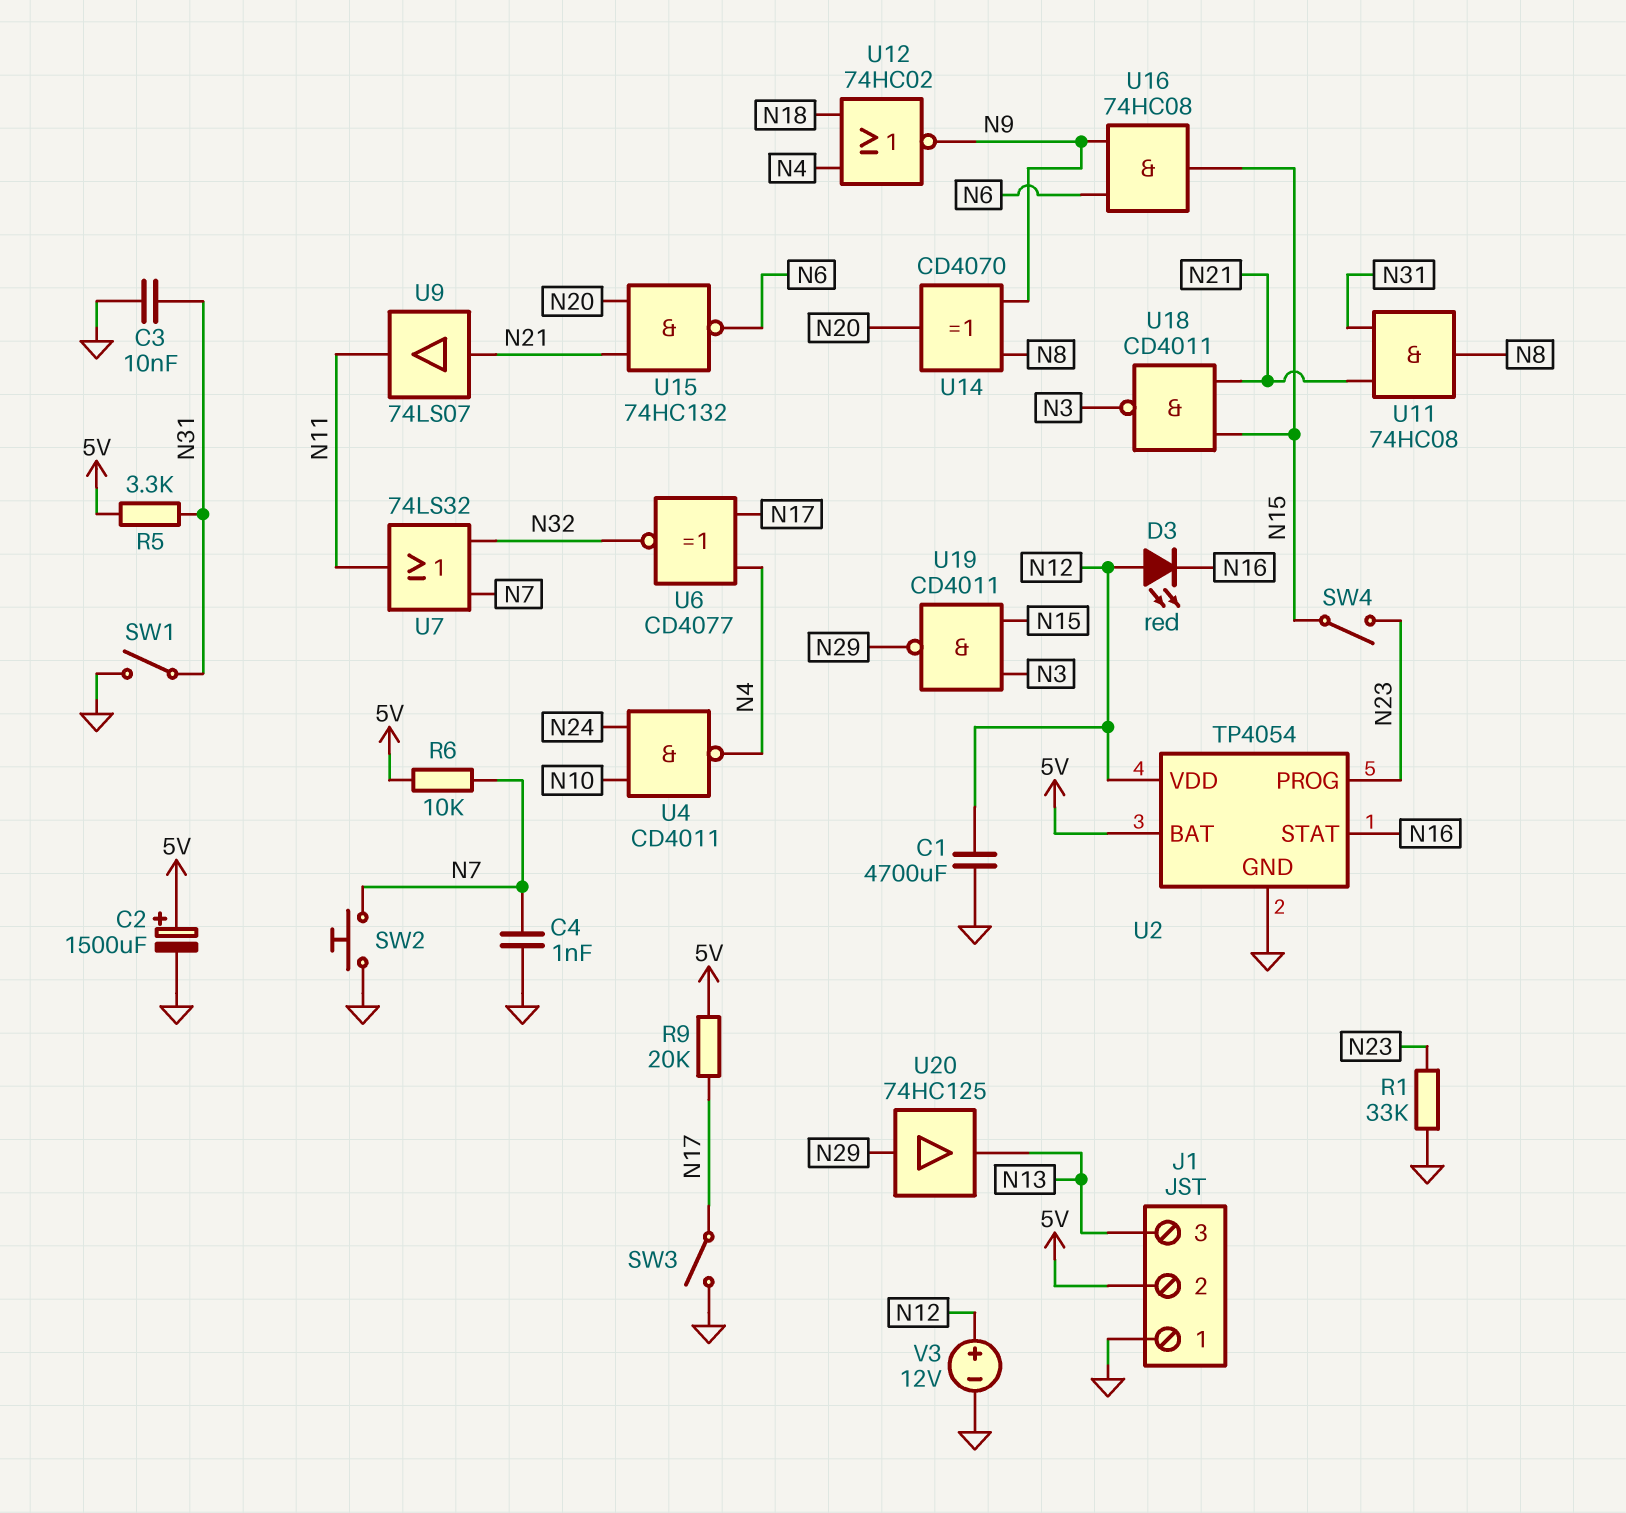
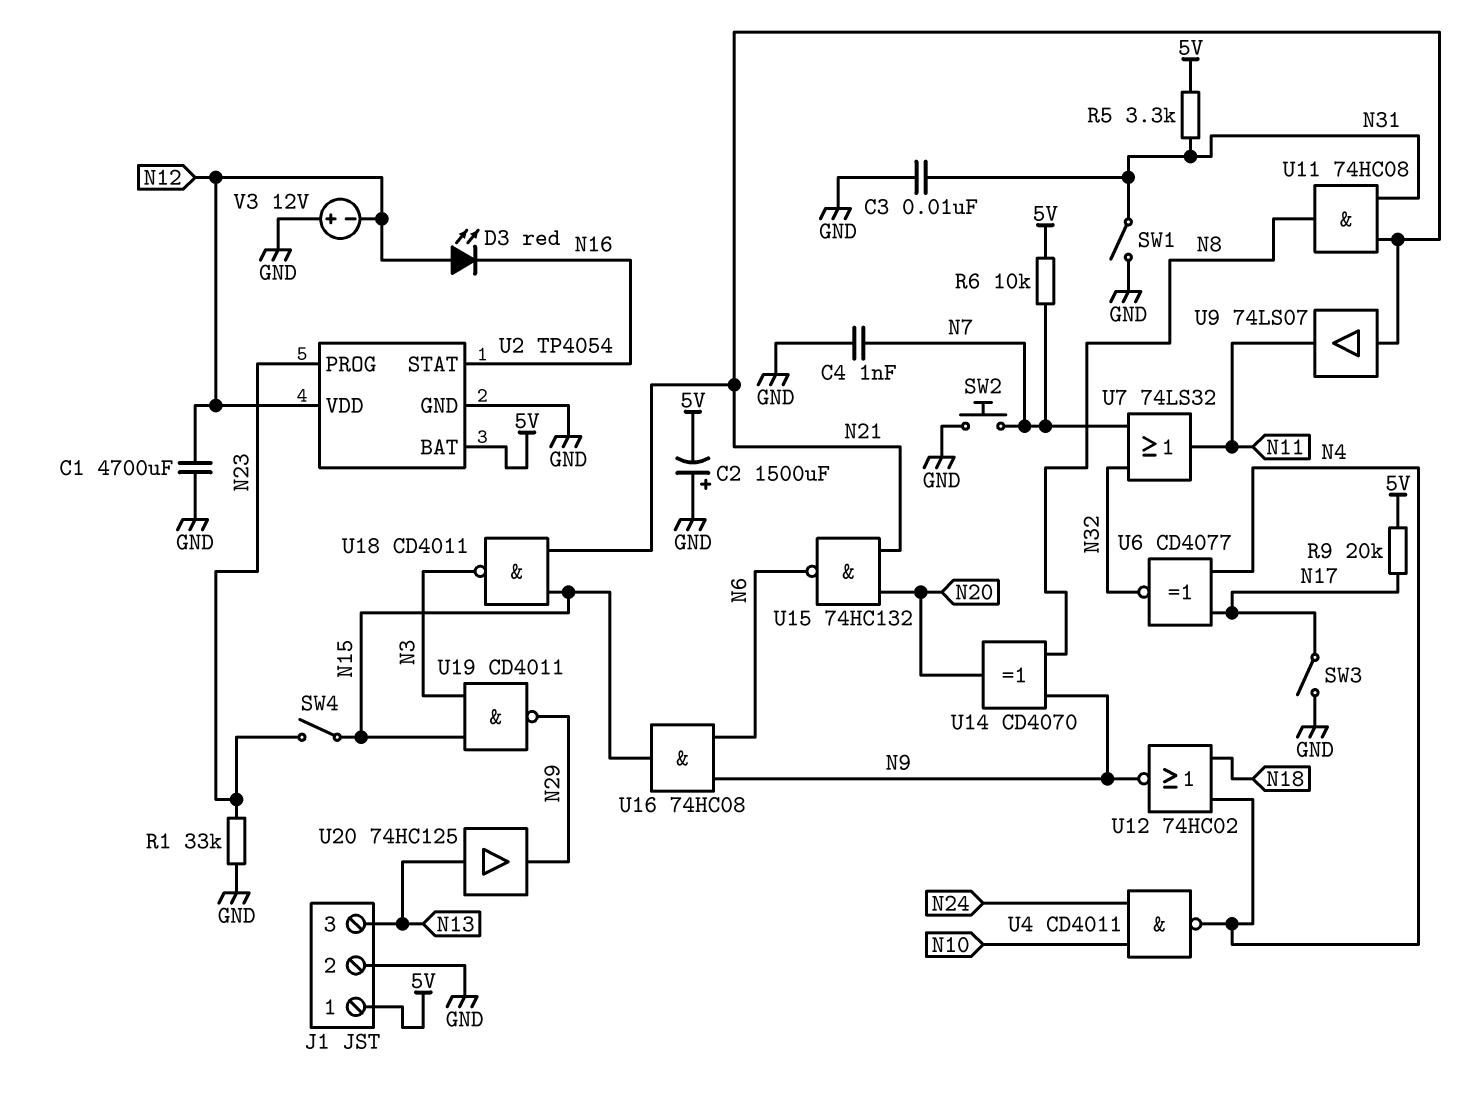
C2: 1500uF (plus 5V, minus GND) -> 1500uF (plus GND, minus 5V)
J1 pin 1: GND -> 5V
J1 pin 2: 5V -> GND
U20: buffer 74HC125 (in N29, out N13) -> buffer 74HC125 (in N13, out N29)
V3: 12V (plus N12, minus GND) -> 12V (plus GND, minus N12)

